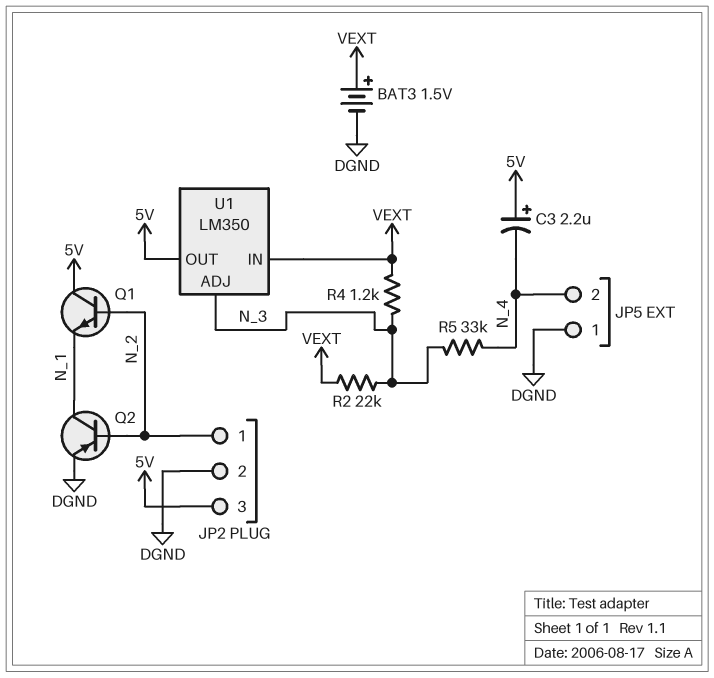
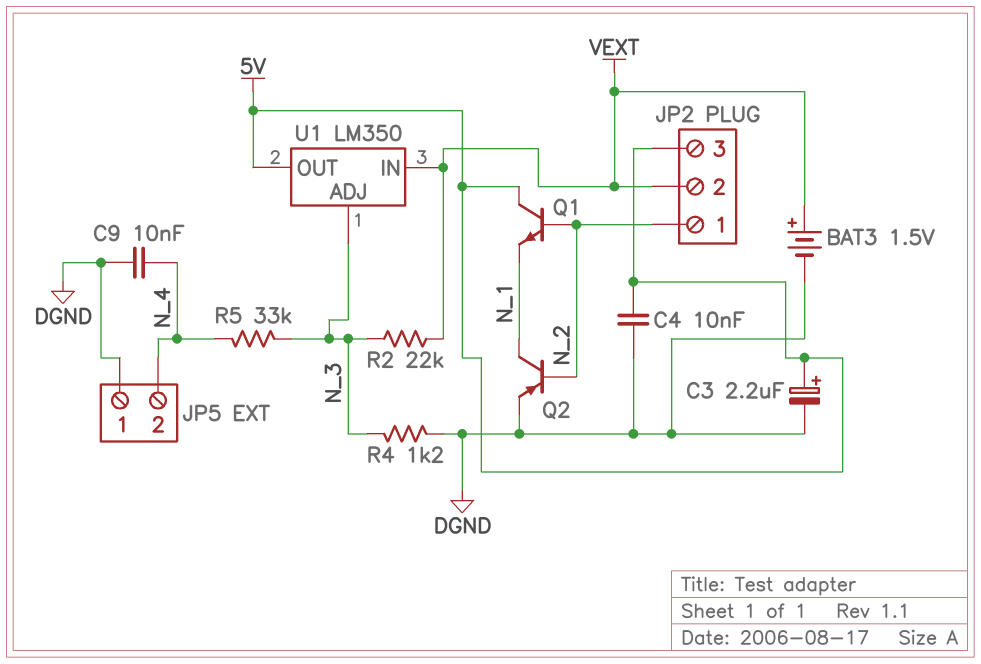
C3: 2.2uF (plus 5V, minus N_4) -> 2.2uF (plus 5V, minus DGND)
C4: none -> 10nF (5V, DGND)
C9: none -> 10nF (DGND, N_4)
JP2 pin 2: DGND -> VEXT
R4: 1.2k (N_3, VEXT) -> 1.2k (DGND, N_3)

